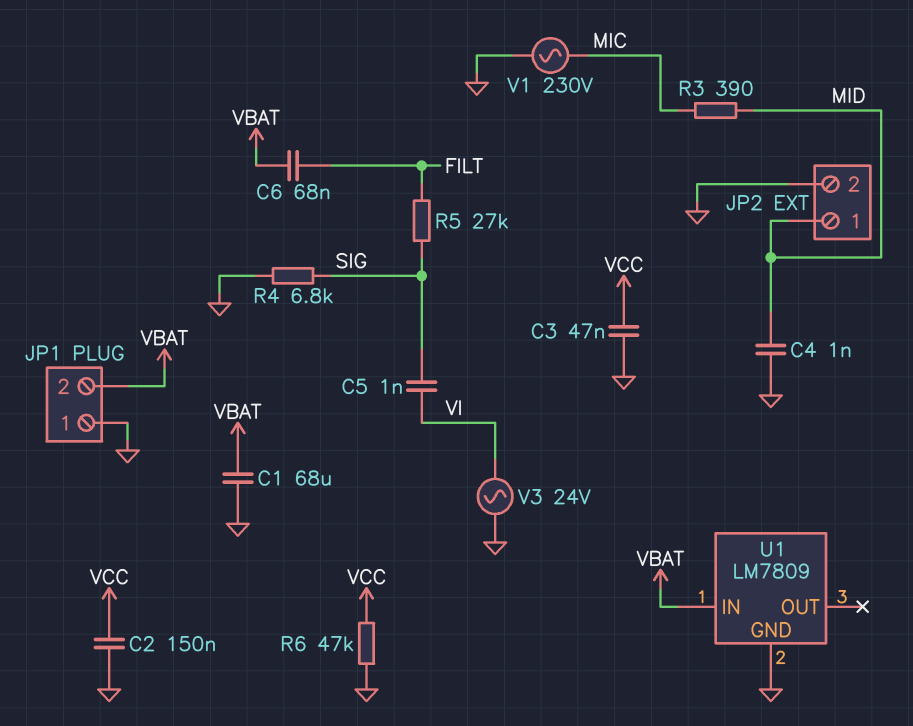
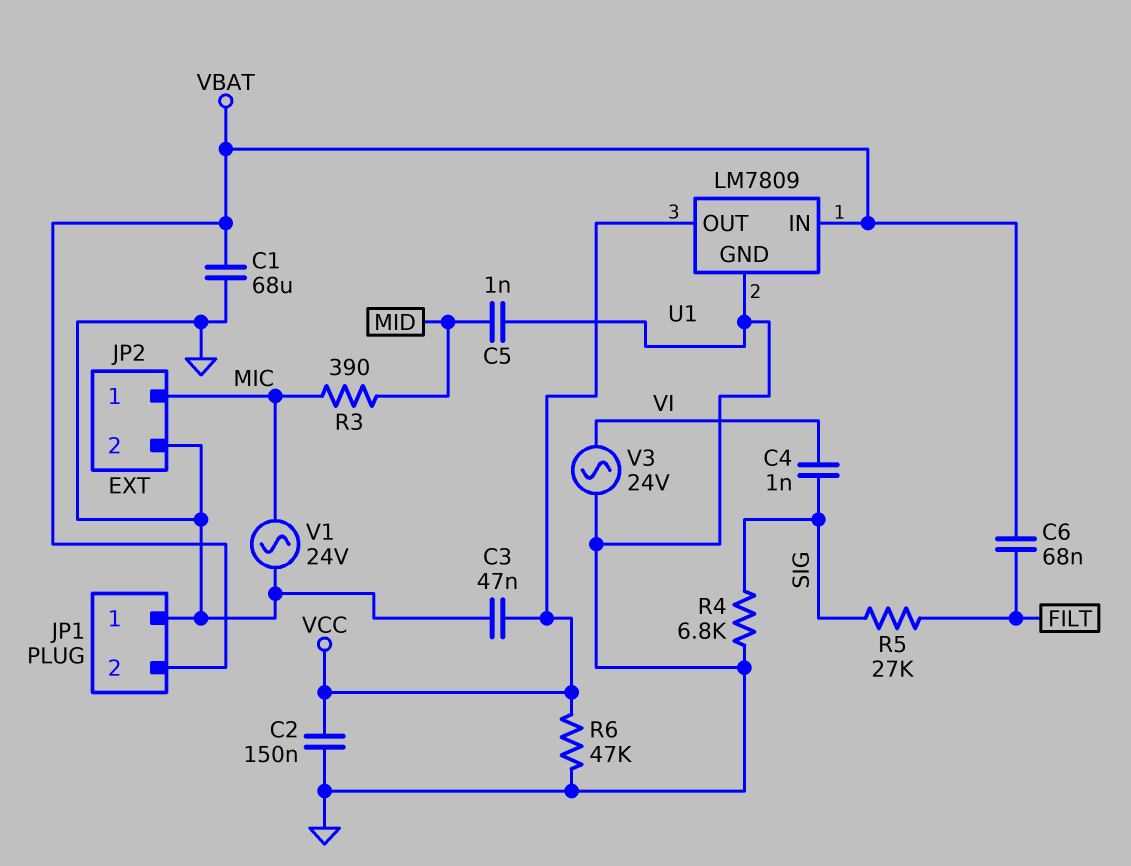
C4: 1nF (GND, MID) -> 1nF (SIG, VI)
C5: 1nF (SIG, VI) -> 1nF (GND, MID)
JP2 pin 1: MID -> MIC
U1 pin OUT: none -> VCC
V1: AC 230V (GND, MIC) -> AC 24V (GND, MIC)

